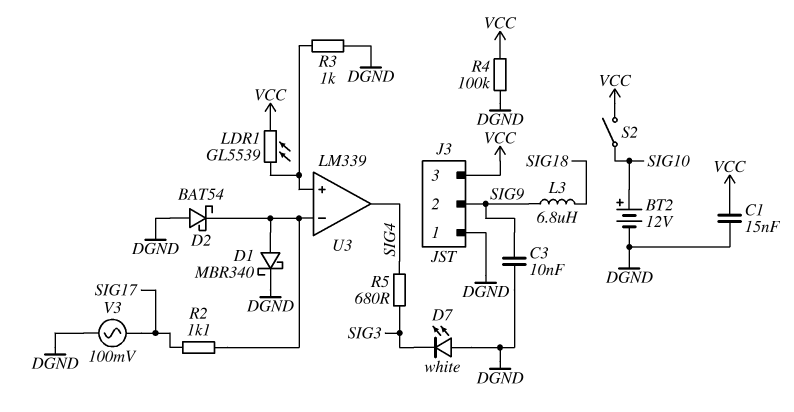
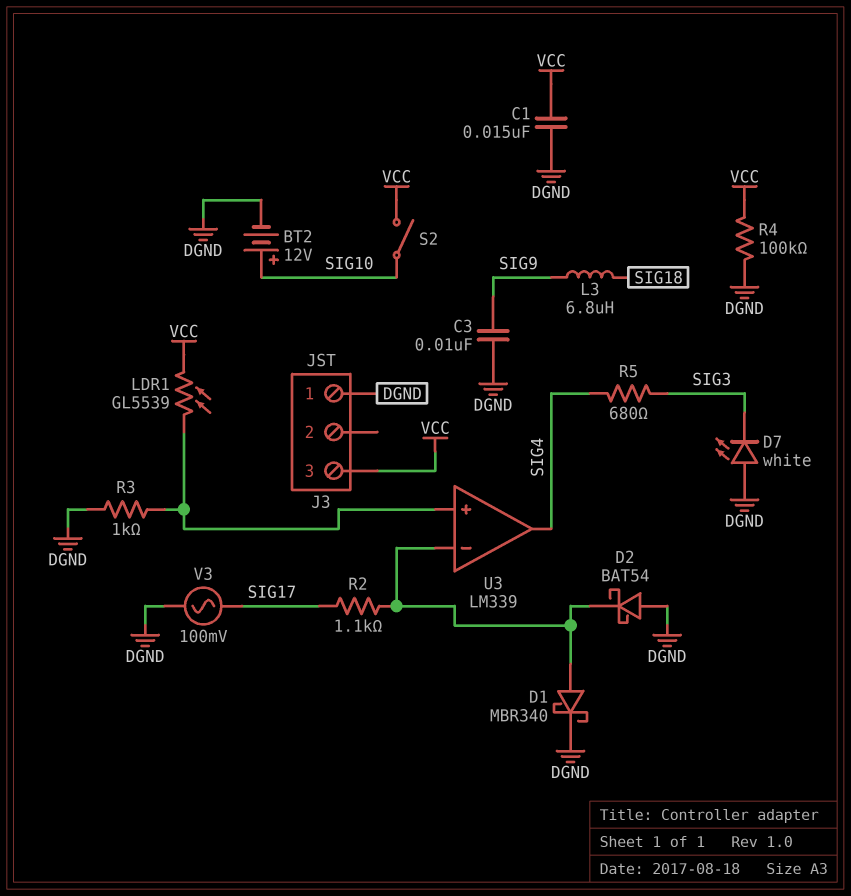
J3 pin 2: SIG9 -> none

